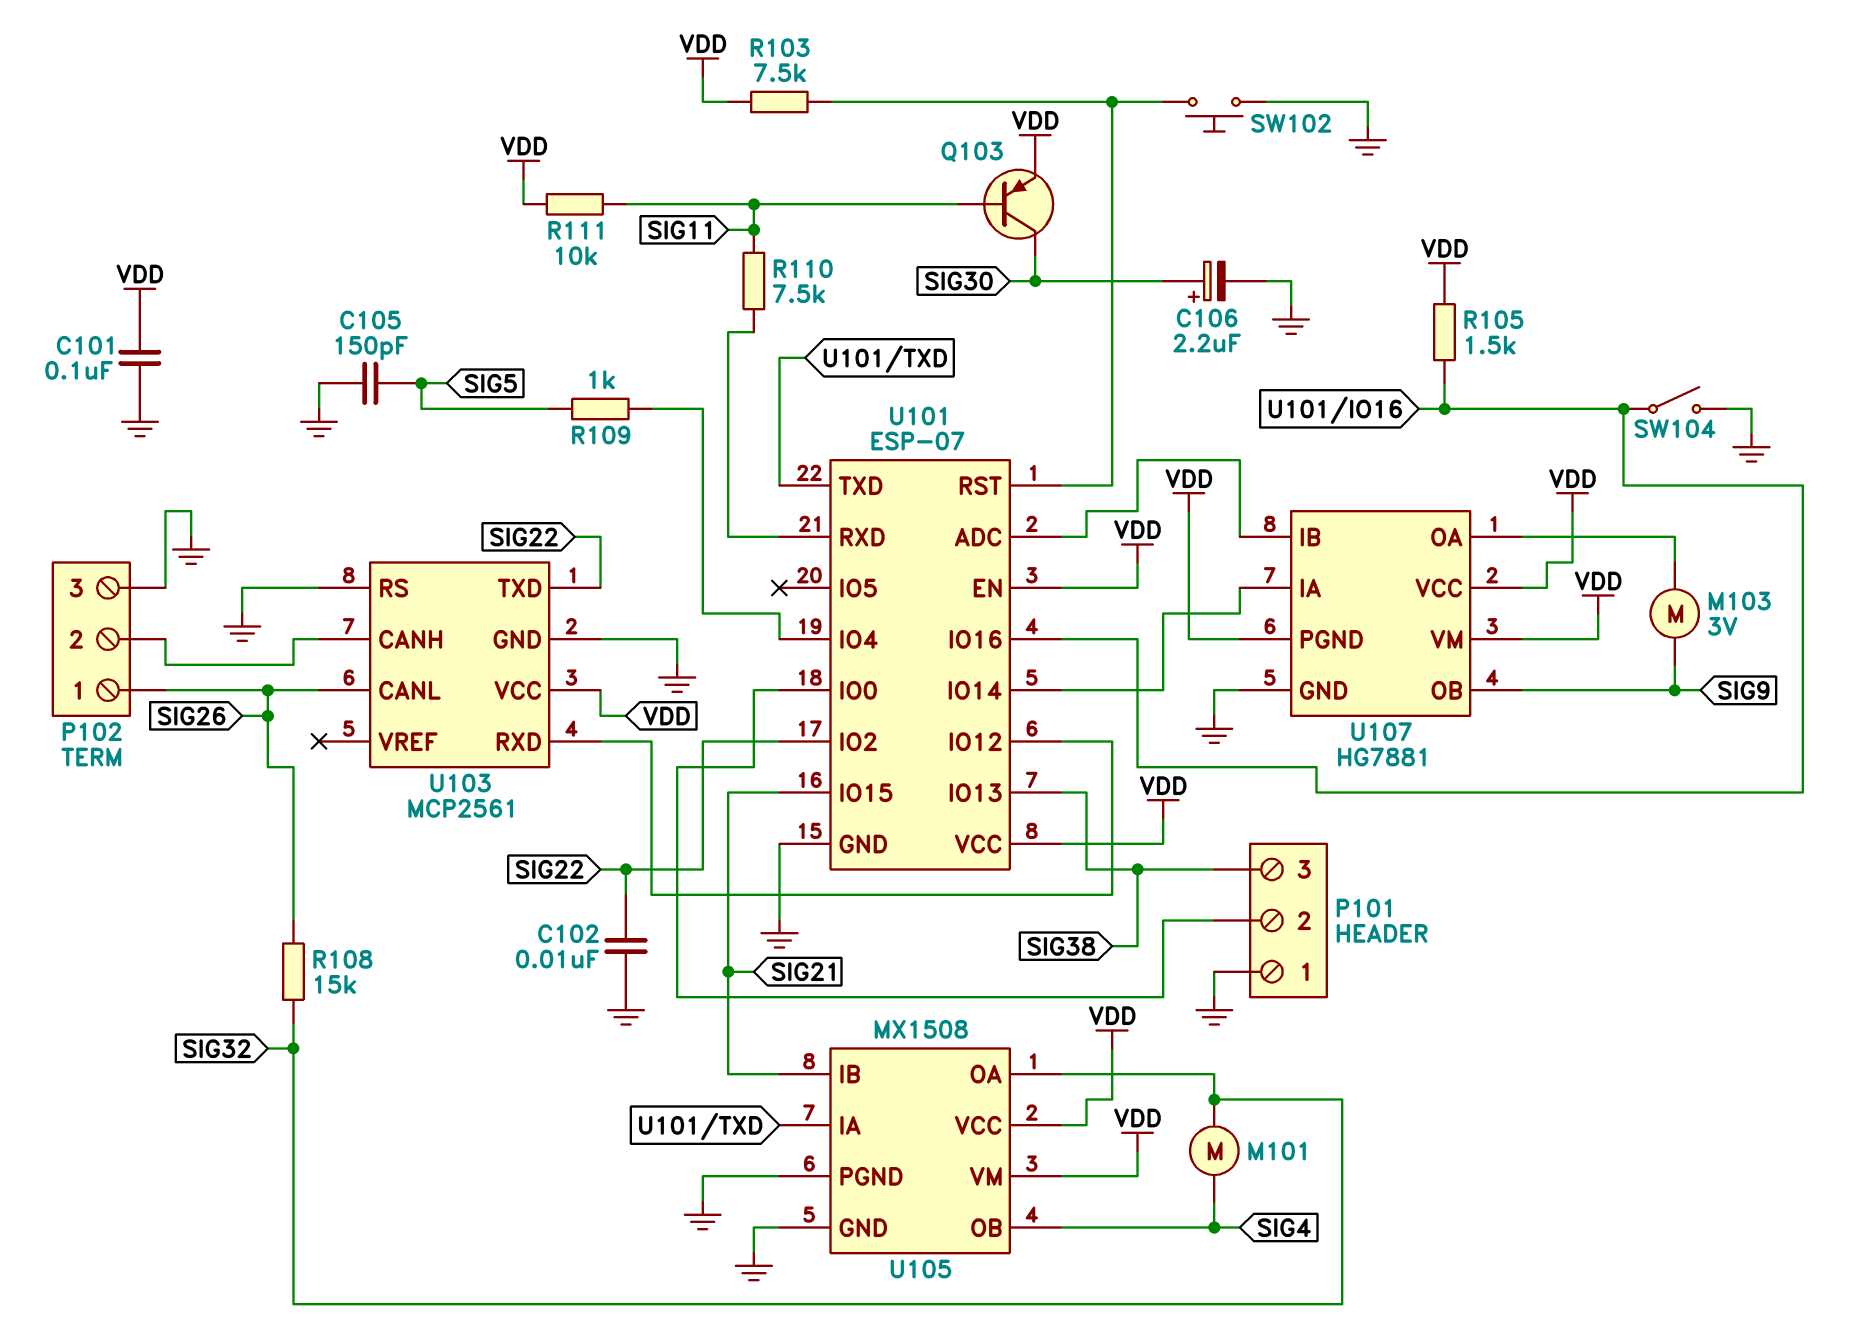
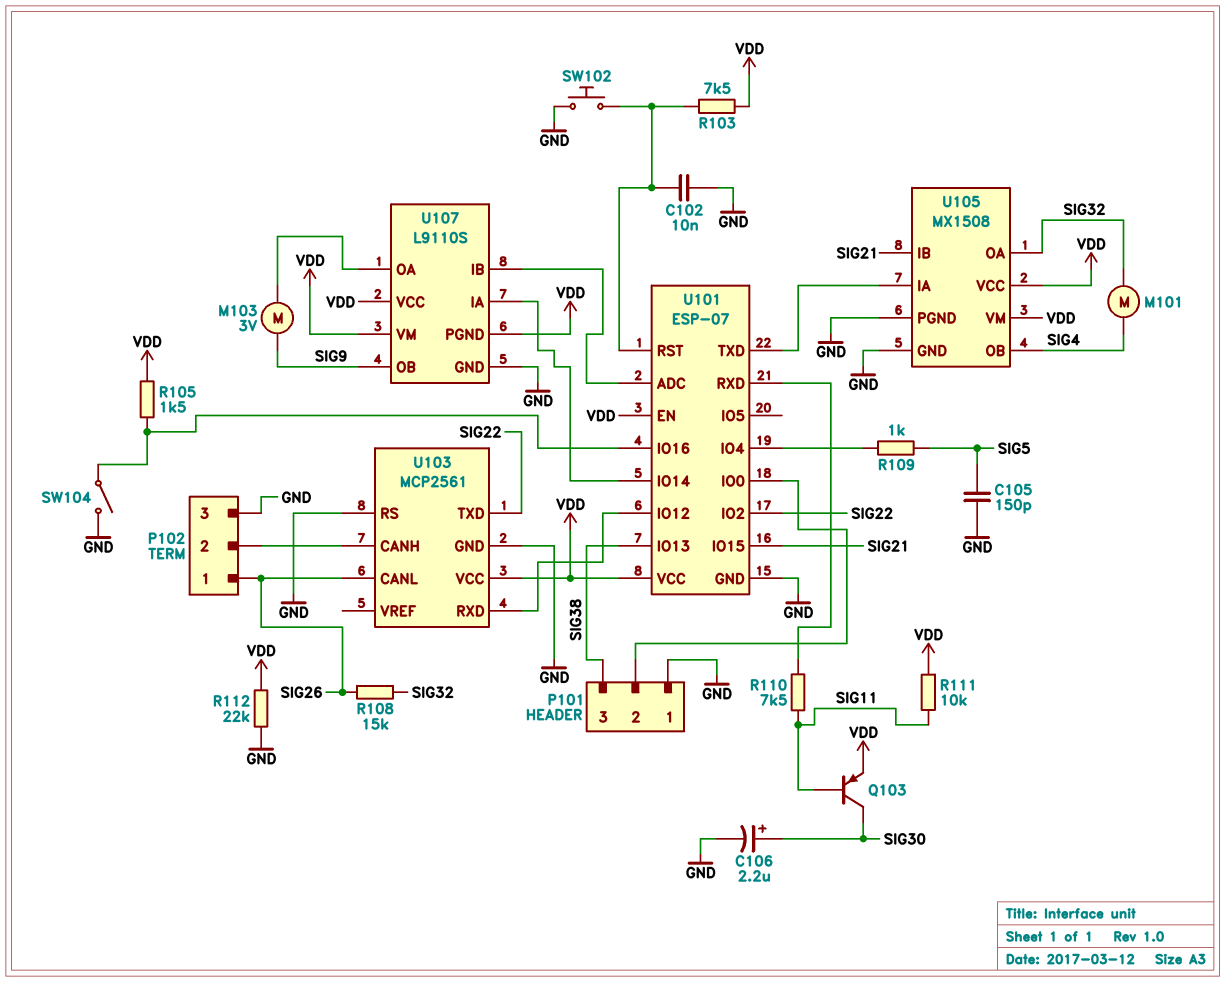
C101: 100nF (GND, VDD) -> none
C102: 10nF (GND, SIG22) -> 10nF (GND, U101/RST)
R112: none -> 22k (GND, VDD)
U107: HG7881 -> L9110S

